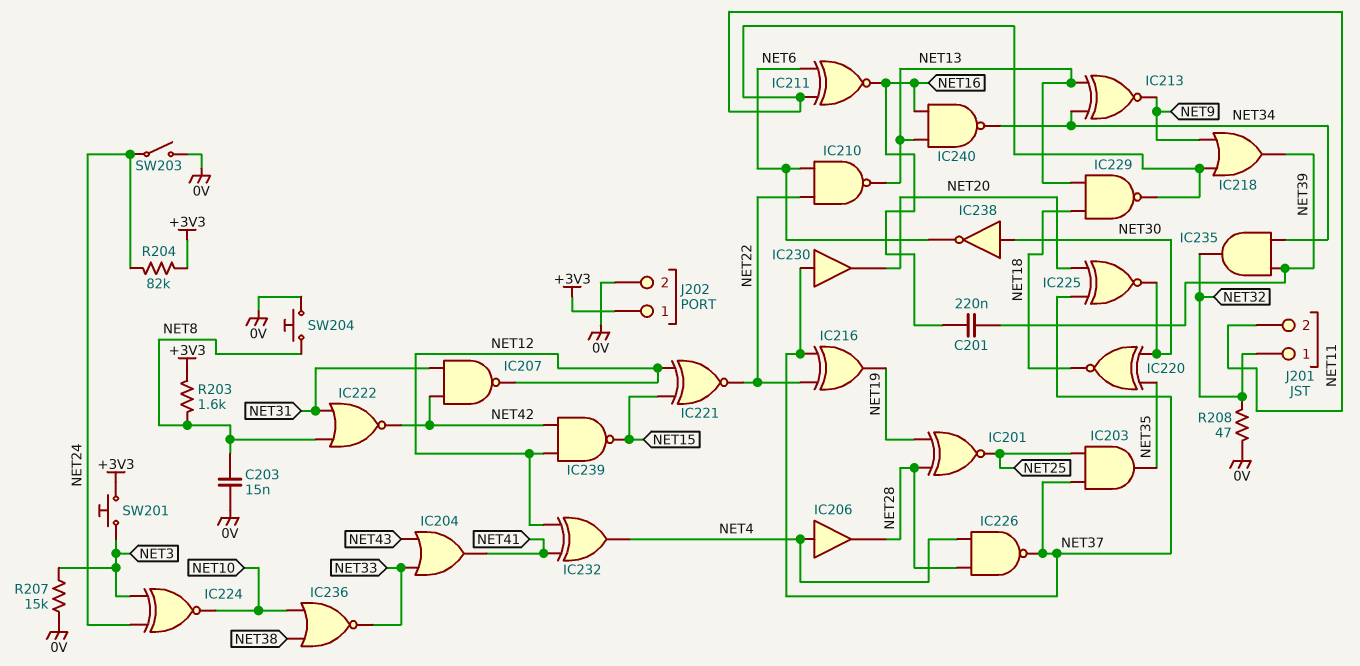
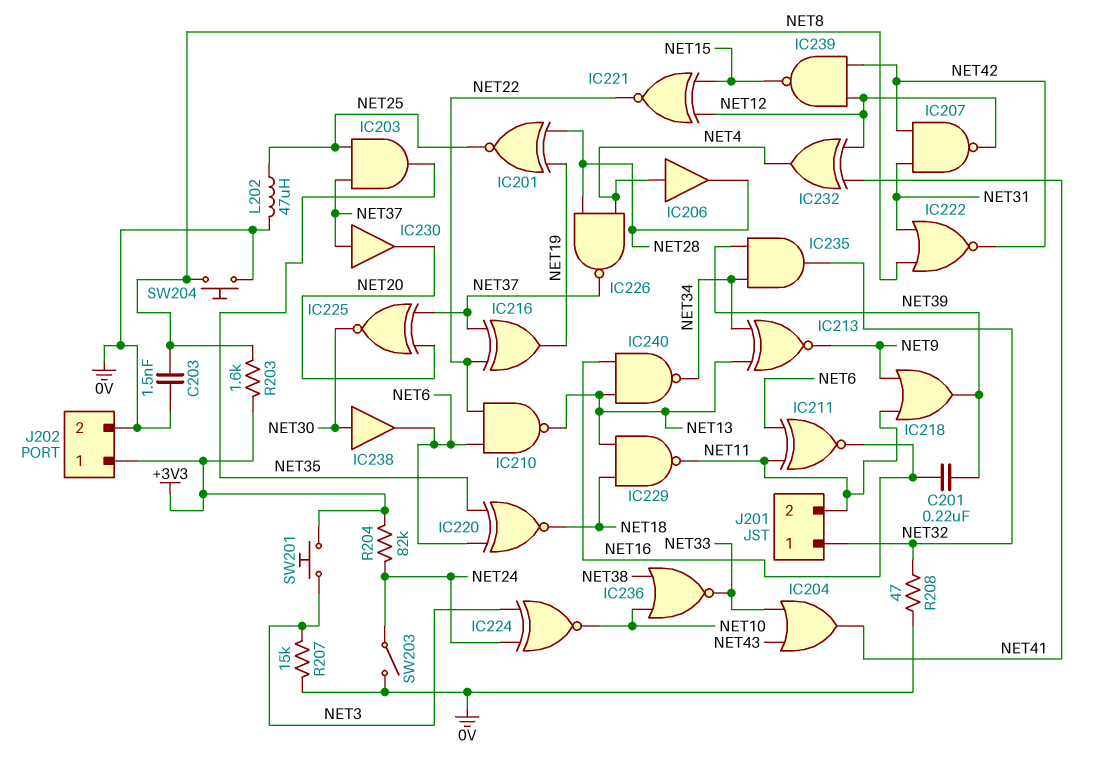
C203: 15nF (0V, NET8) -> 1.5nF (0V, NET8)
IC220: XNOR (in NET30, in NET35, out NET18) -> XNOR (in NET6, in NET35, out NET18)
IC238: NOT (in NET30, out NET6) -> buffer (in NET30, out NET6)
L202: none -> 47uH (0V, NET25)

